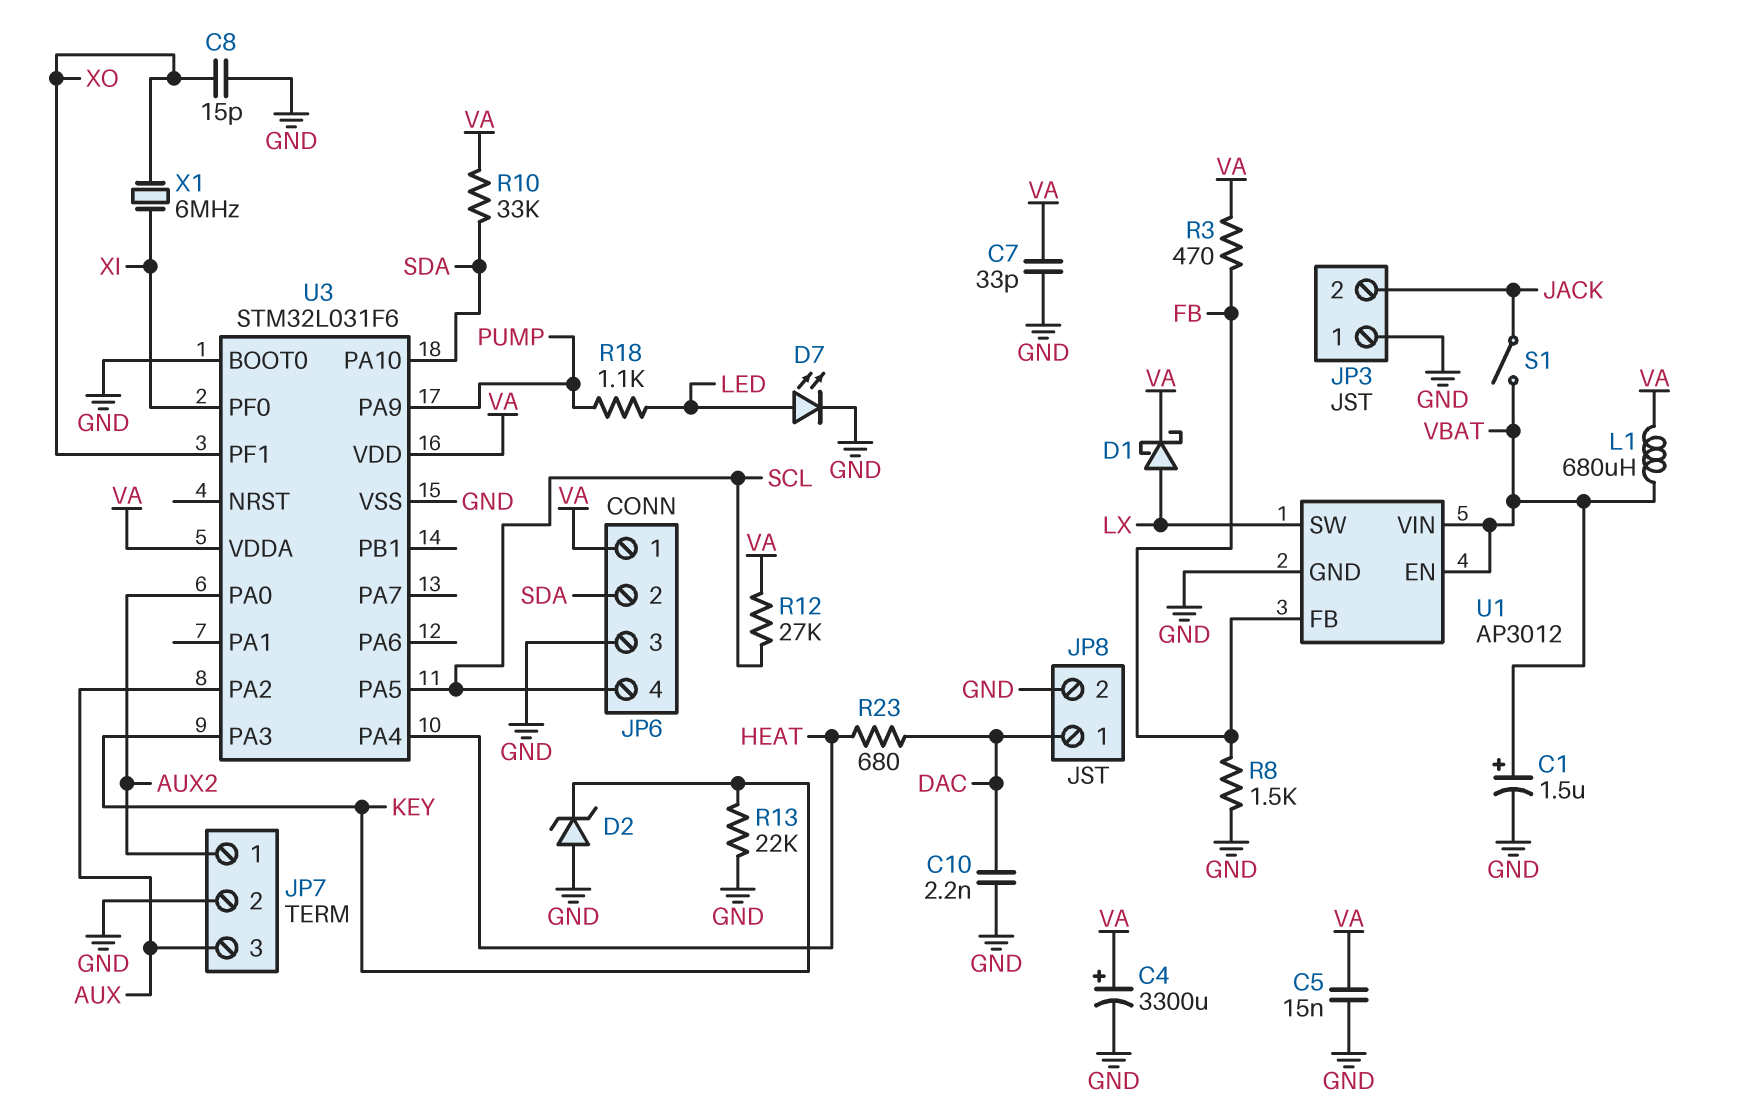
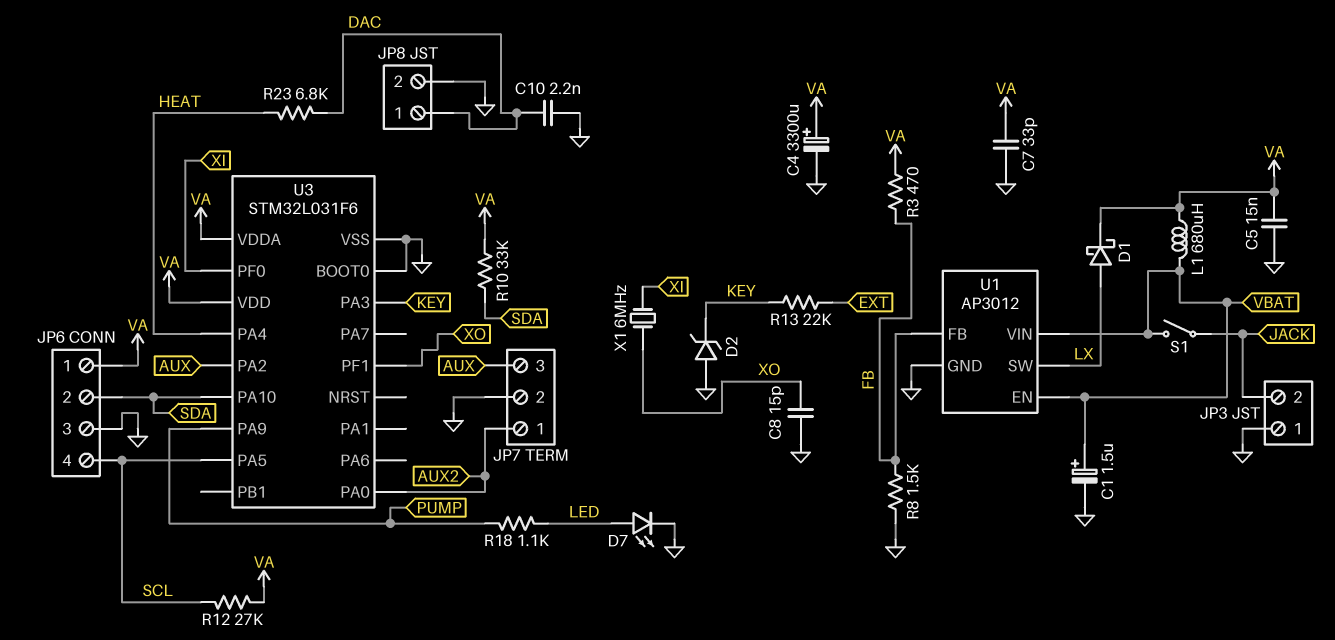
R13: 22k (GND, KEY) -> 22k (EXT, KEY)
R23: 680 (DAC, HEAT) -> 6.8k (DAC, HEAT)

